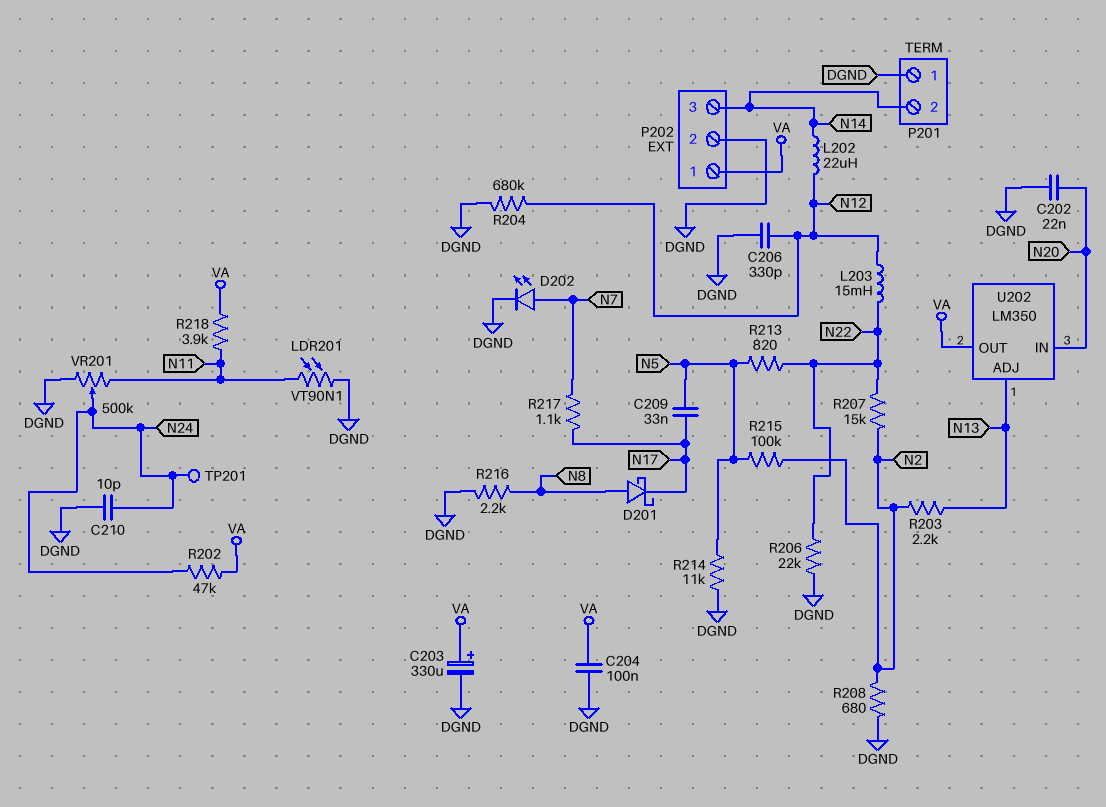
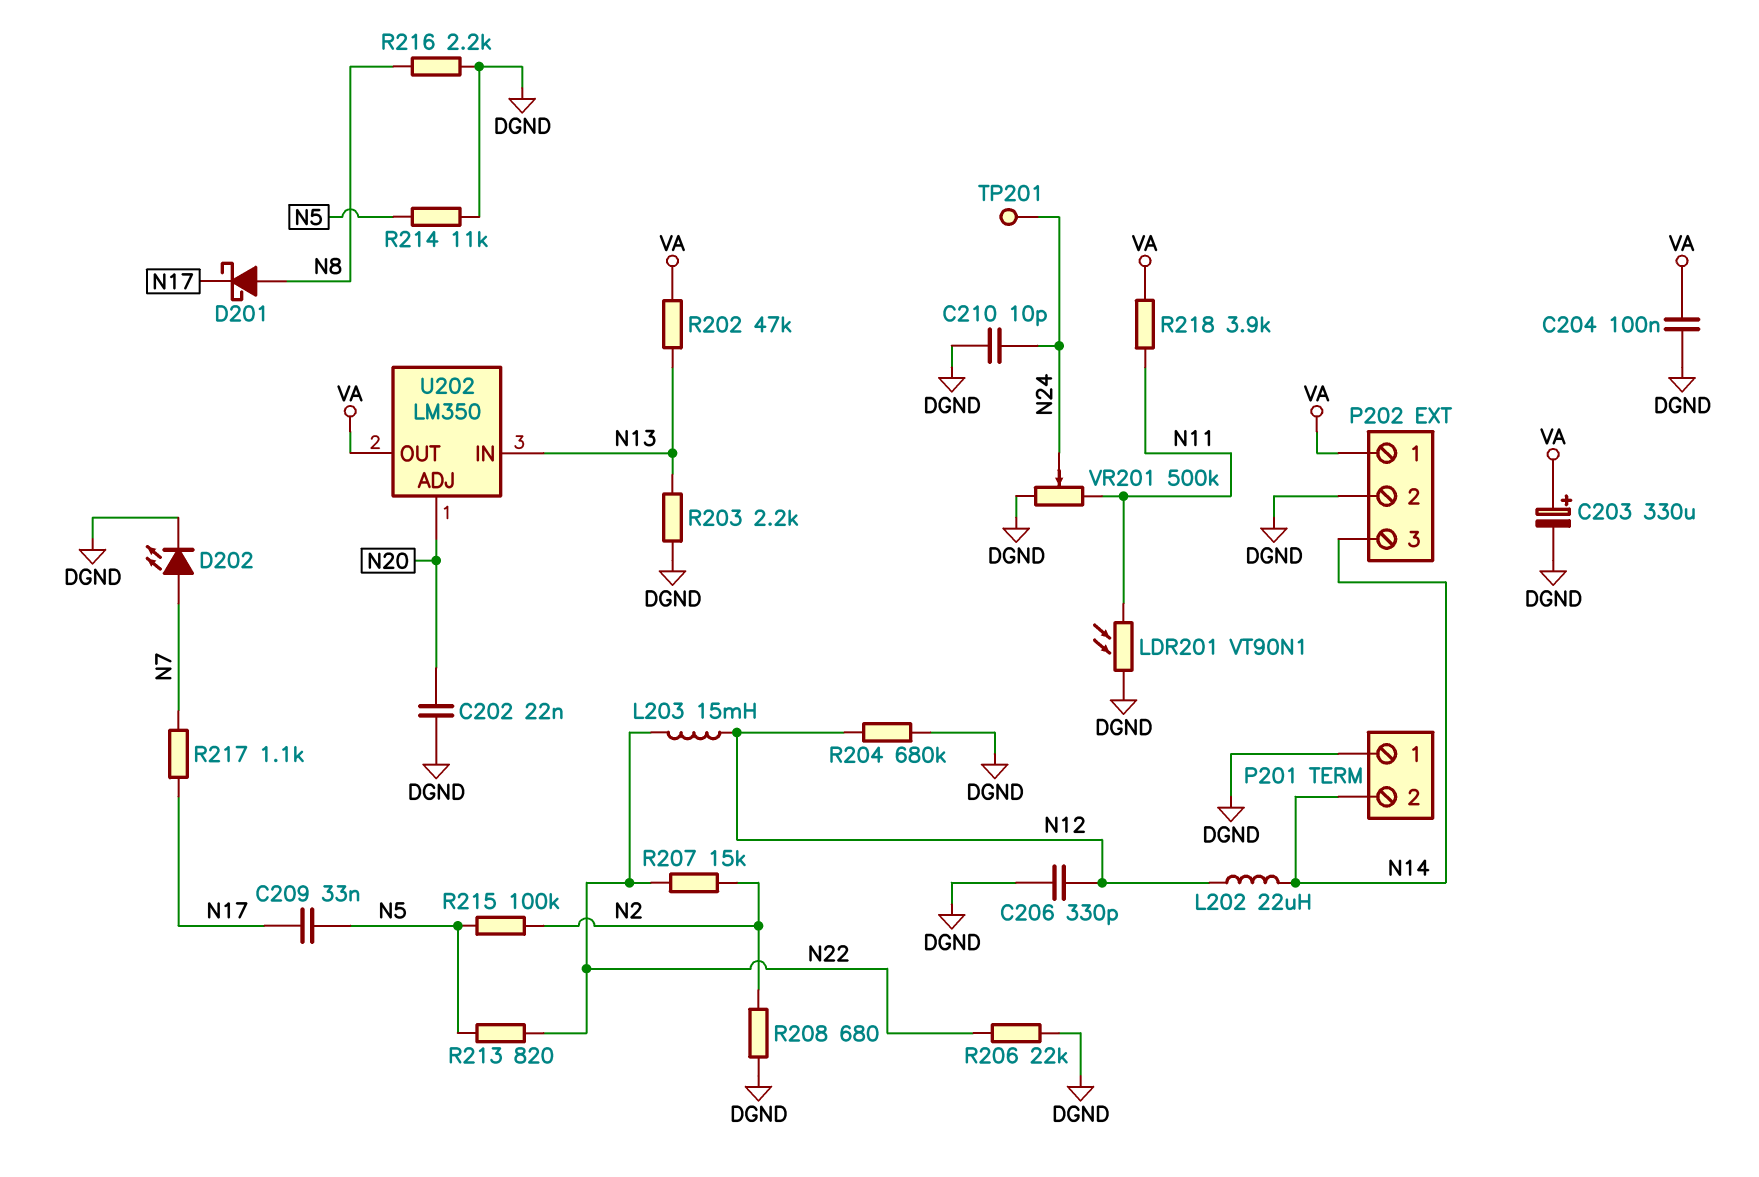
R202: 47k (N24, VA) -> 47k (N13, VA)
R203: 2.2k (N2, N13) -> 2.2k (DGND, N13)
U202 pin ADJ: N13 -> N20
U202 pin IN: N20 -> N13

